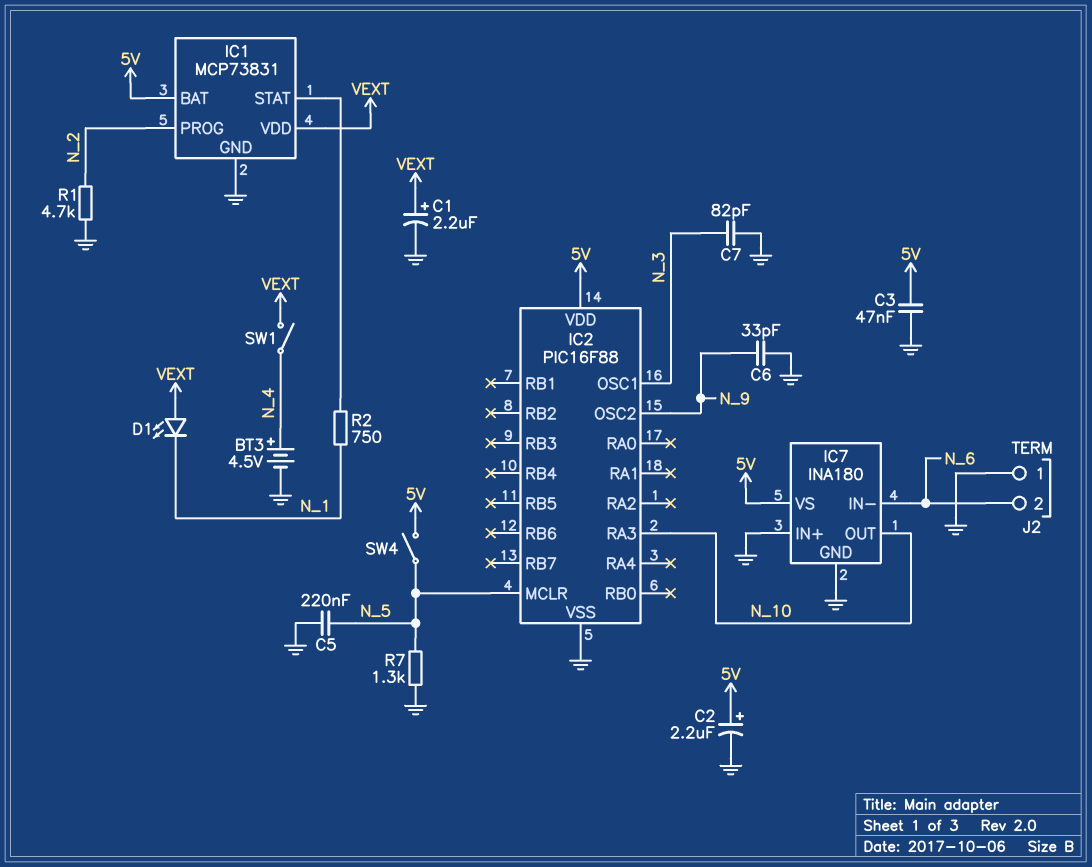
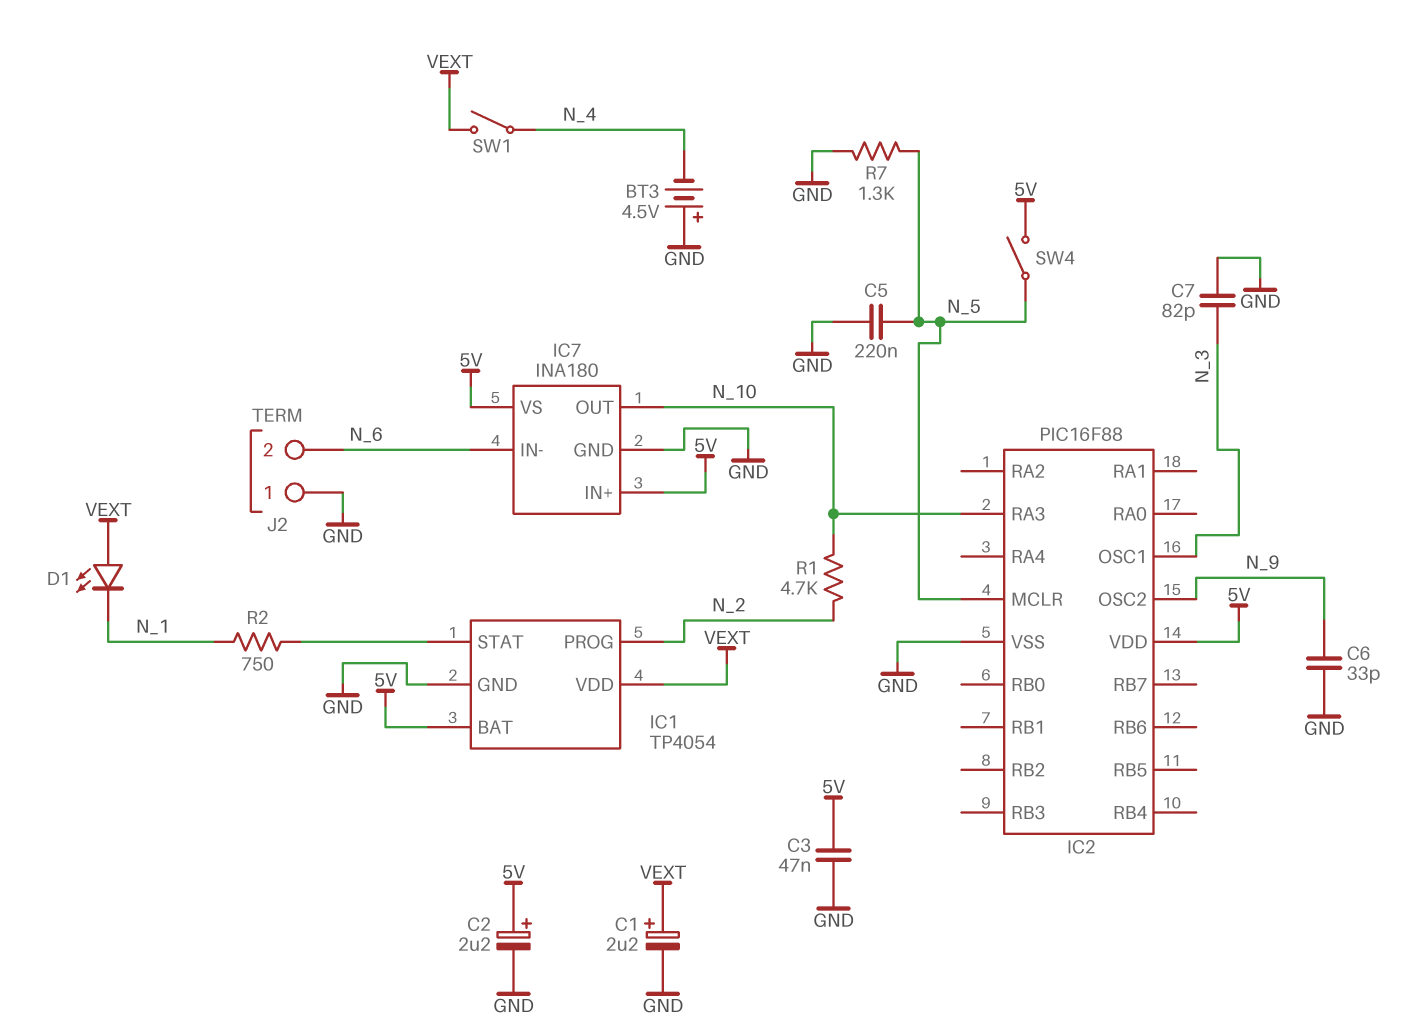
BT3: 4.5V (plus N_4, minus GND) -> 4.5V (plus GND, minus N_4)
IC1: MCP73831 -> TP4054
IC7 pin IN+: GND -> 5V
R1: 4.7k (GND, N_2) -> 4.7k (N_2, N_10)

